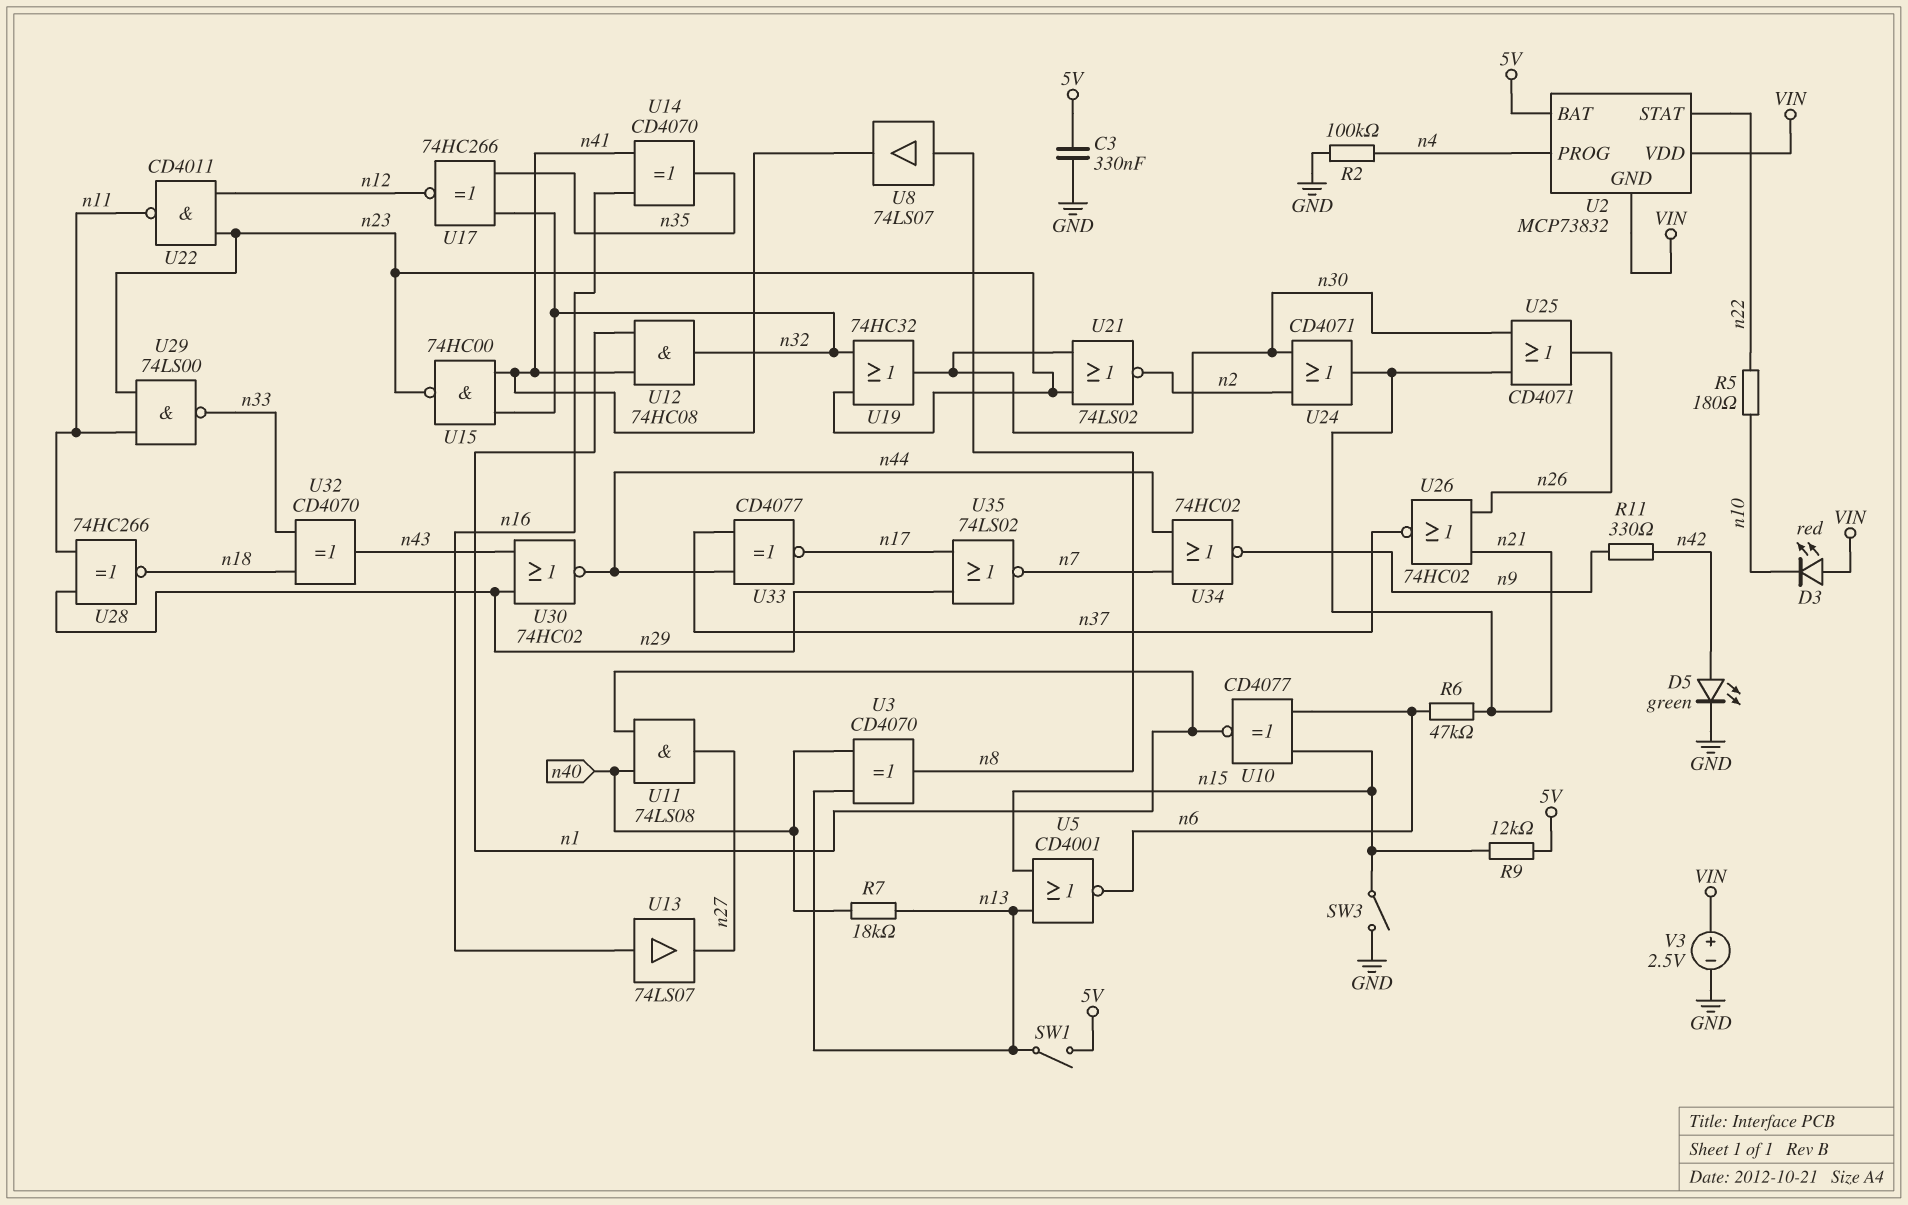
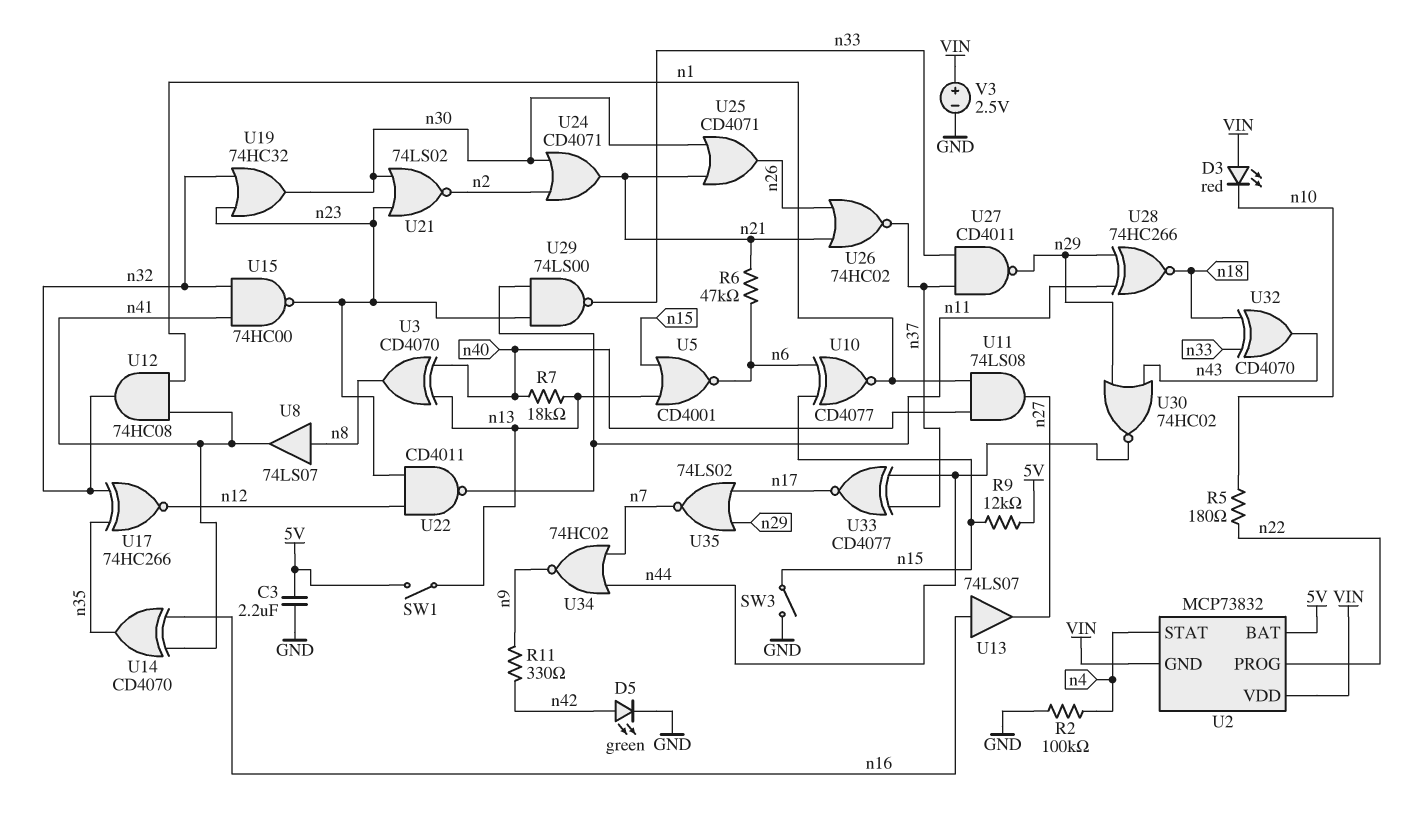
C3: 330nF (5V, GND) -> 2.2uF (5V, GND)
U2 pin PROG: n4 -> n22
U2 pin STAT: n22 -> n4
U27: none -> NAND CD4011 (in n33, in n37, out n29)

